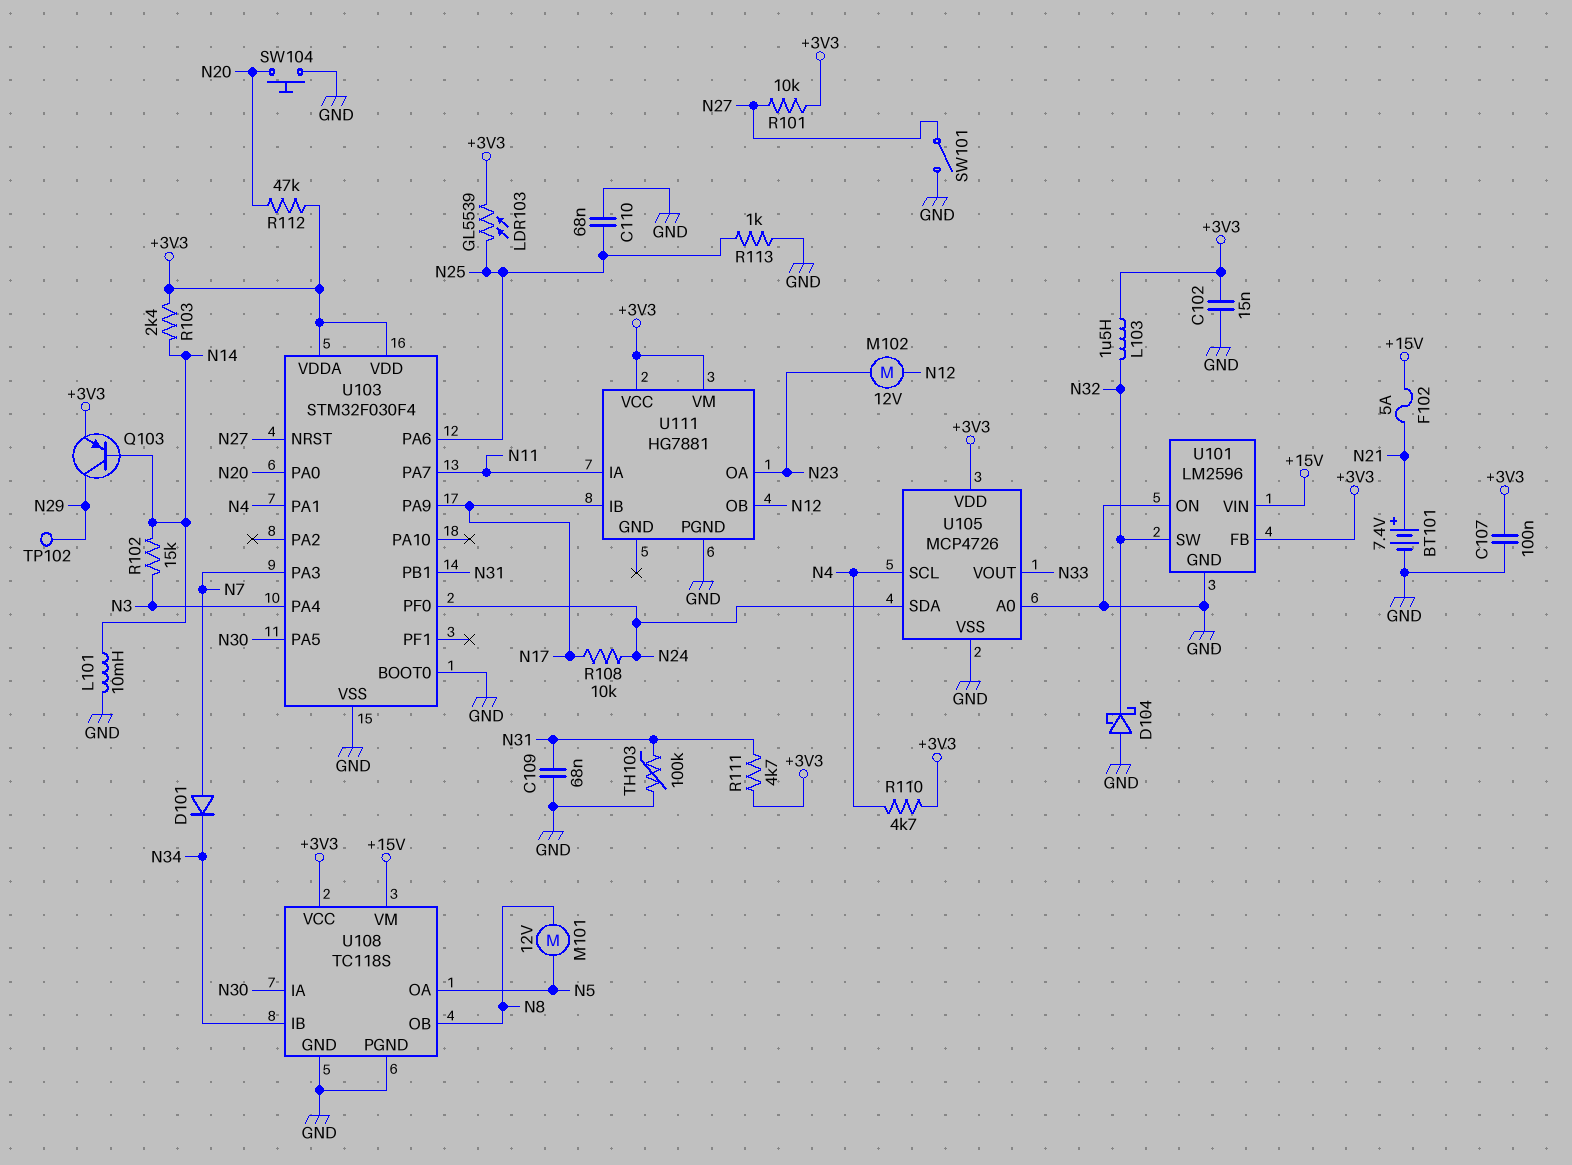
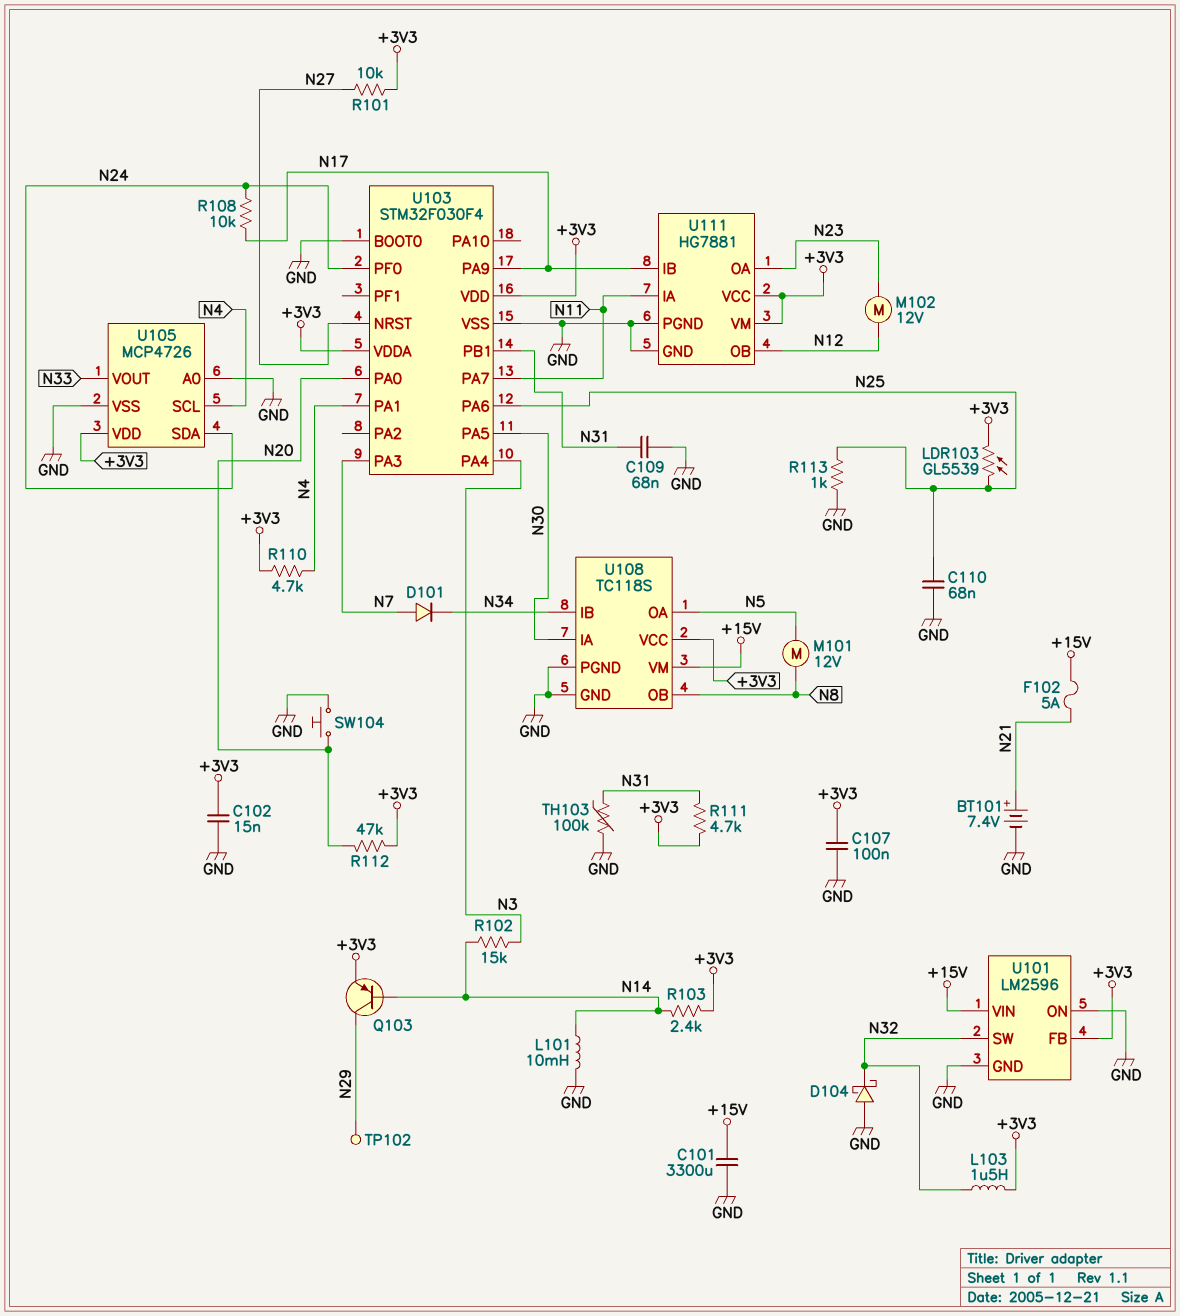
C101: none -> 3300uF (+15V, GND)
SW101: switch (GND, N27) -> none
U111 pin GND: none -> GND

